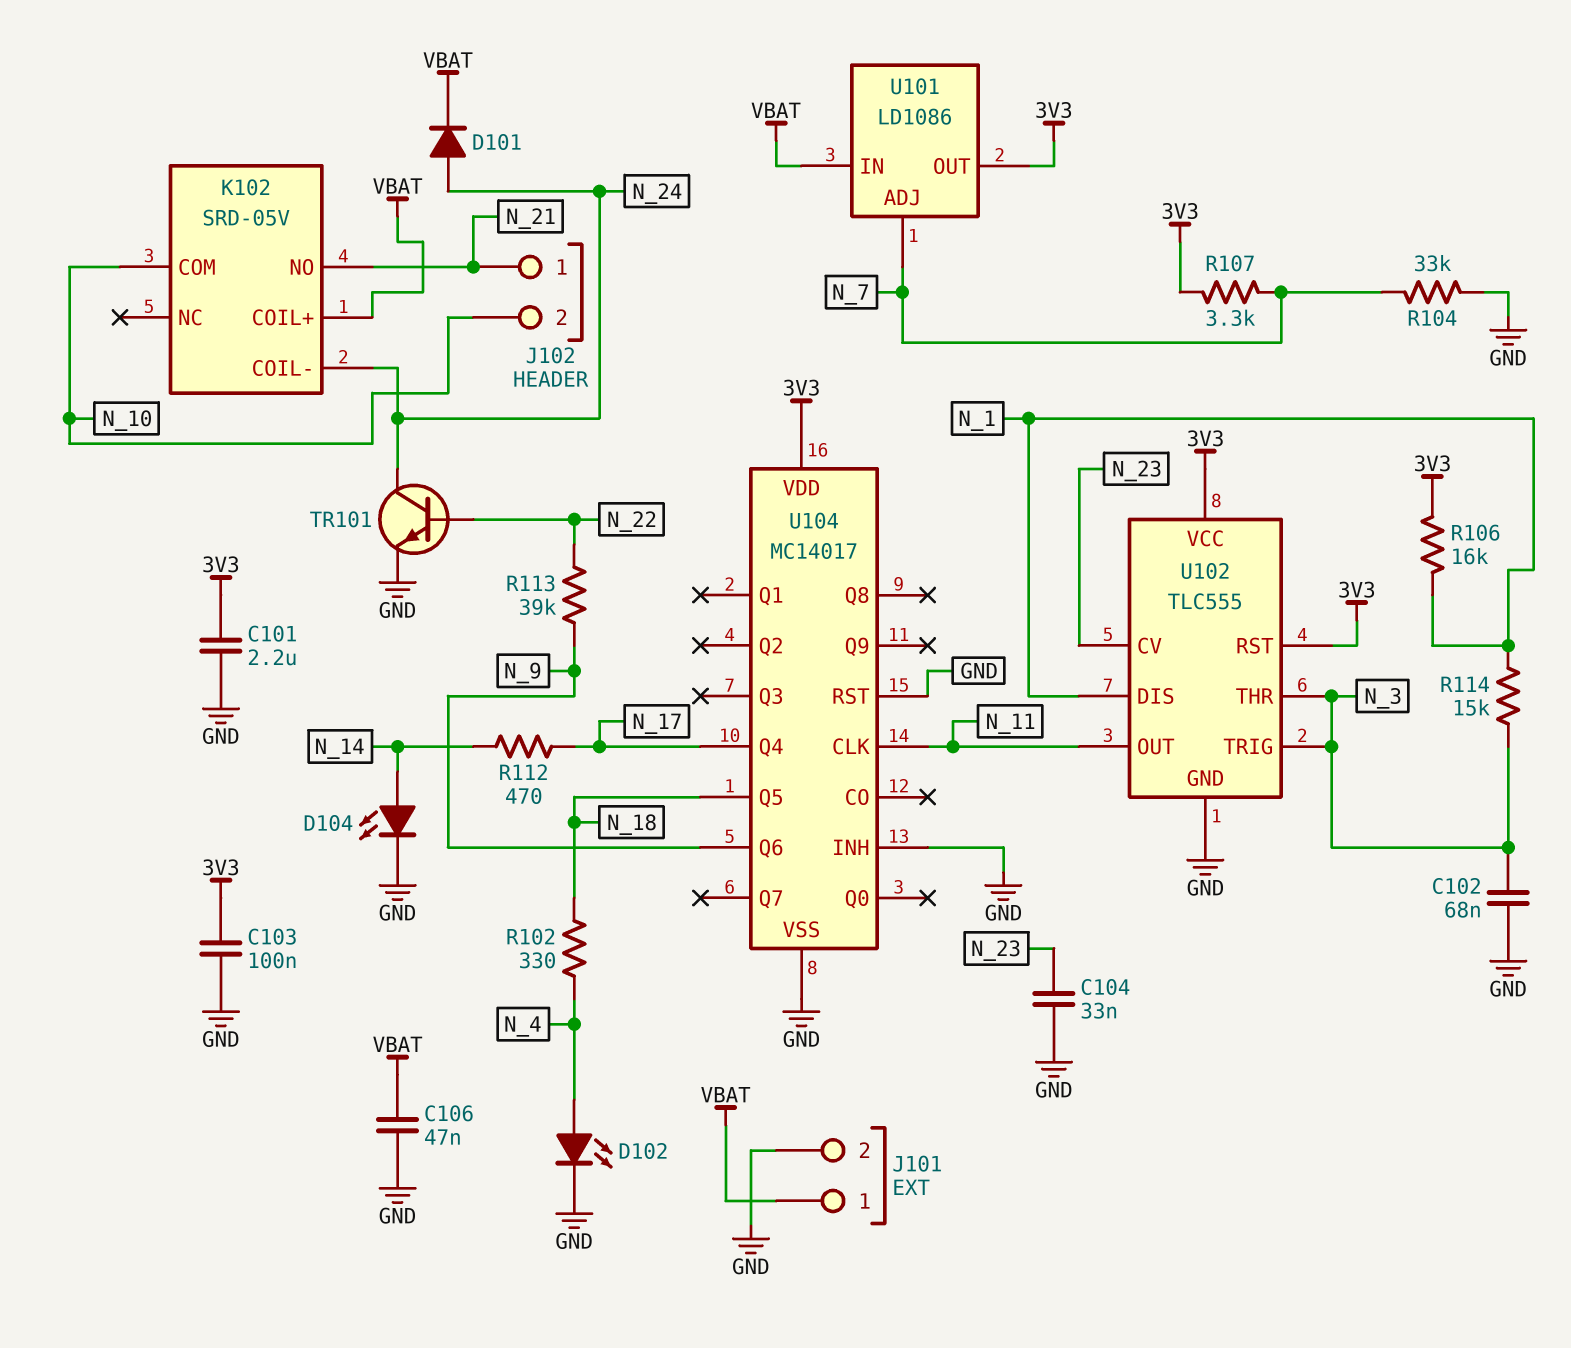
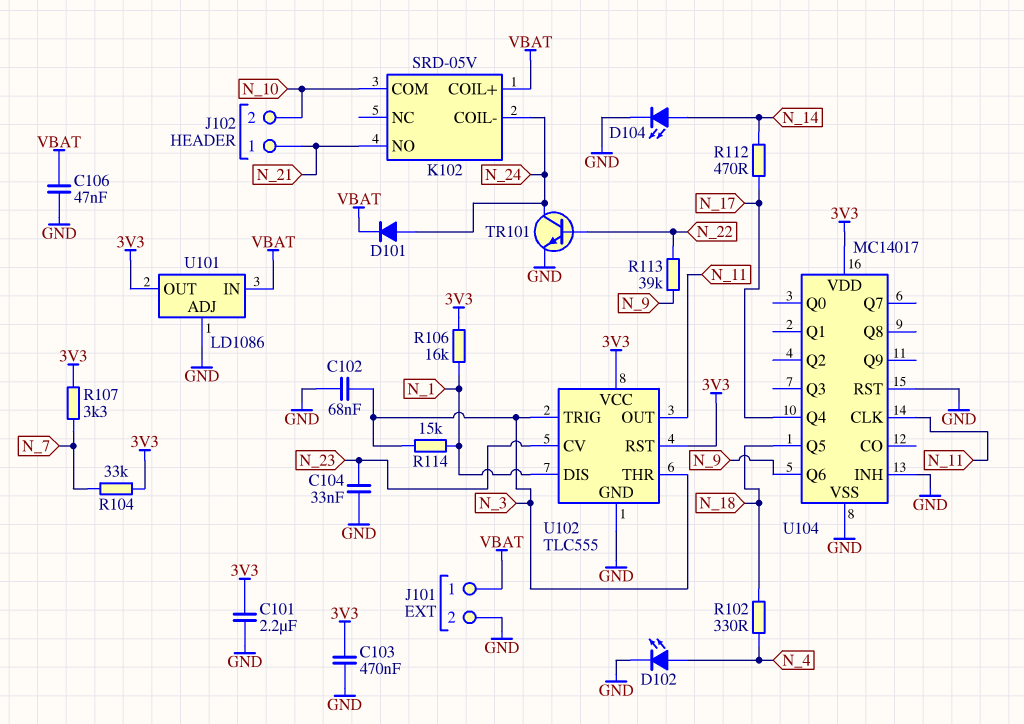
C103: 100nF (3V3, GND) -> 470nF (3V3, GND)
R104: 33k (GND, N_7) -> 33k (3V3, N_7)
U101 pin ADJ: N_7 -> GND

